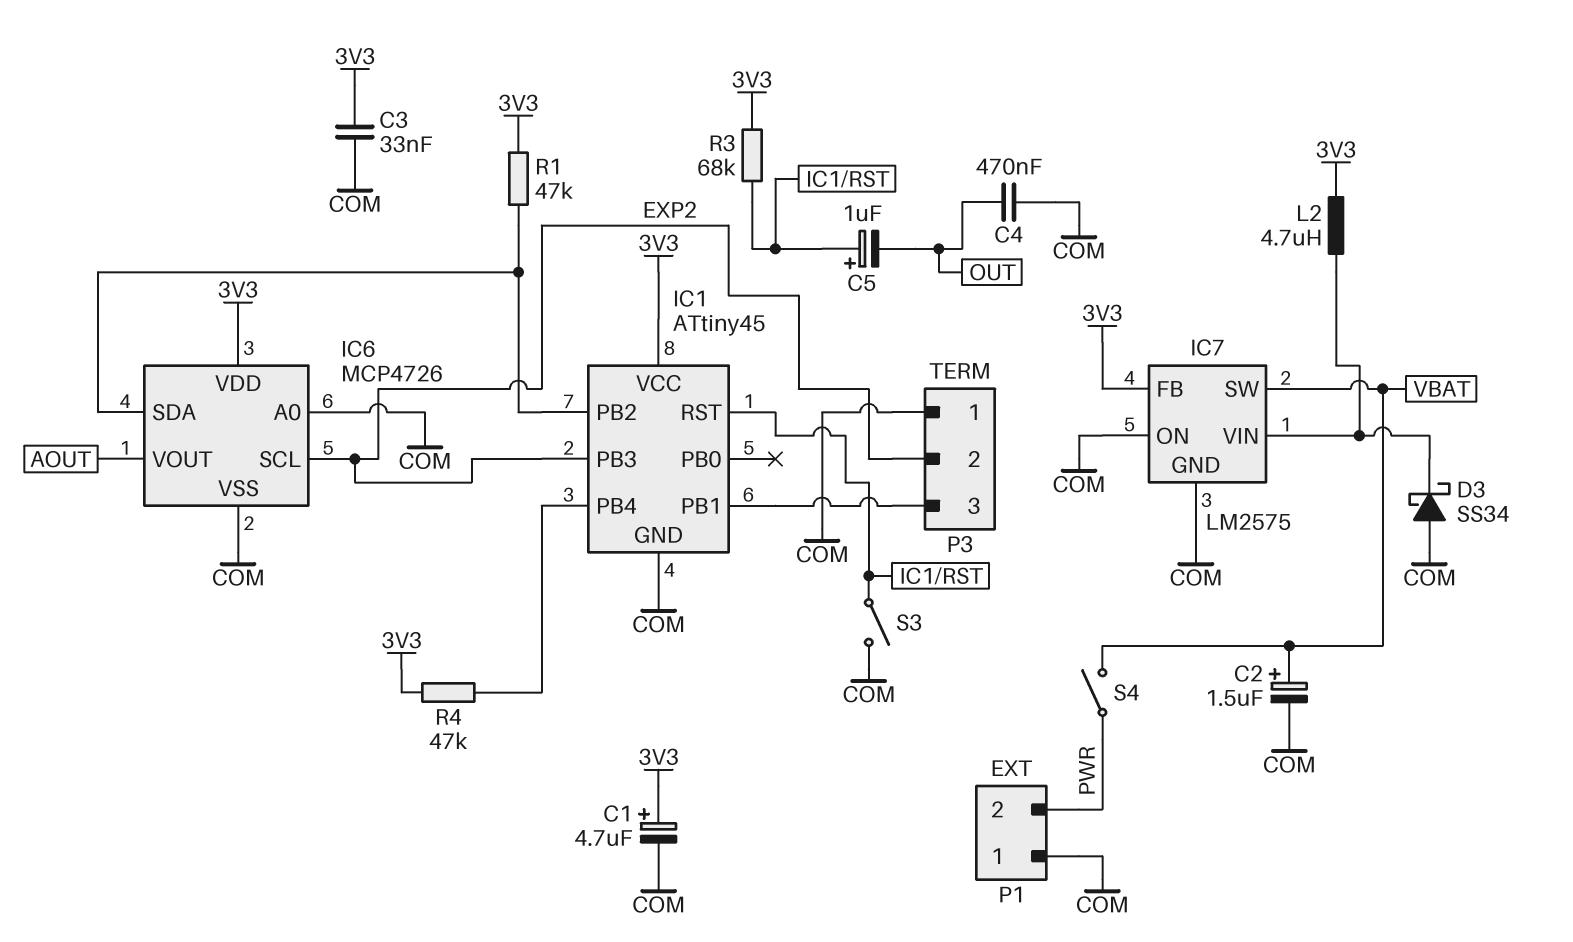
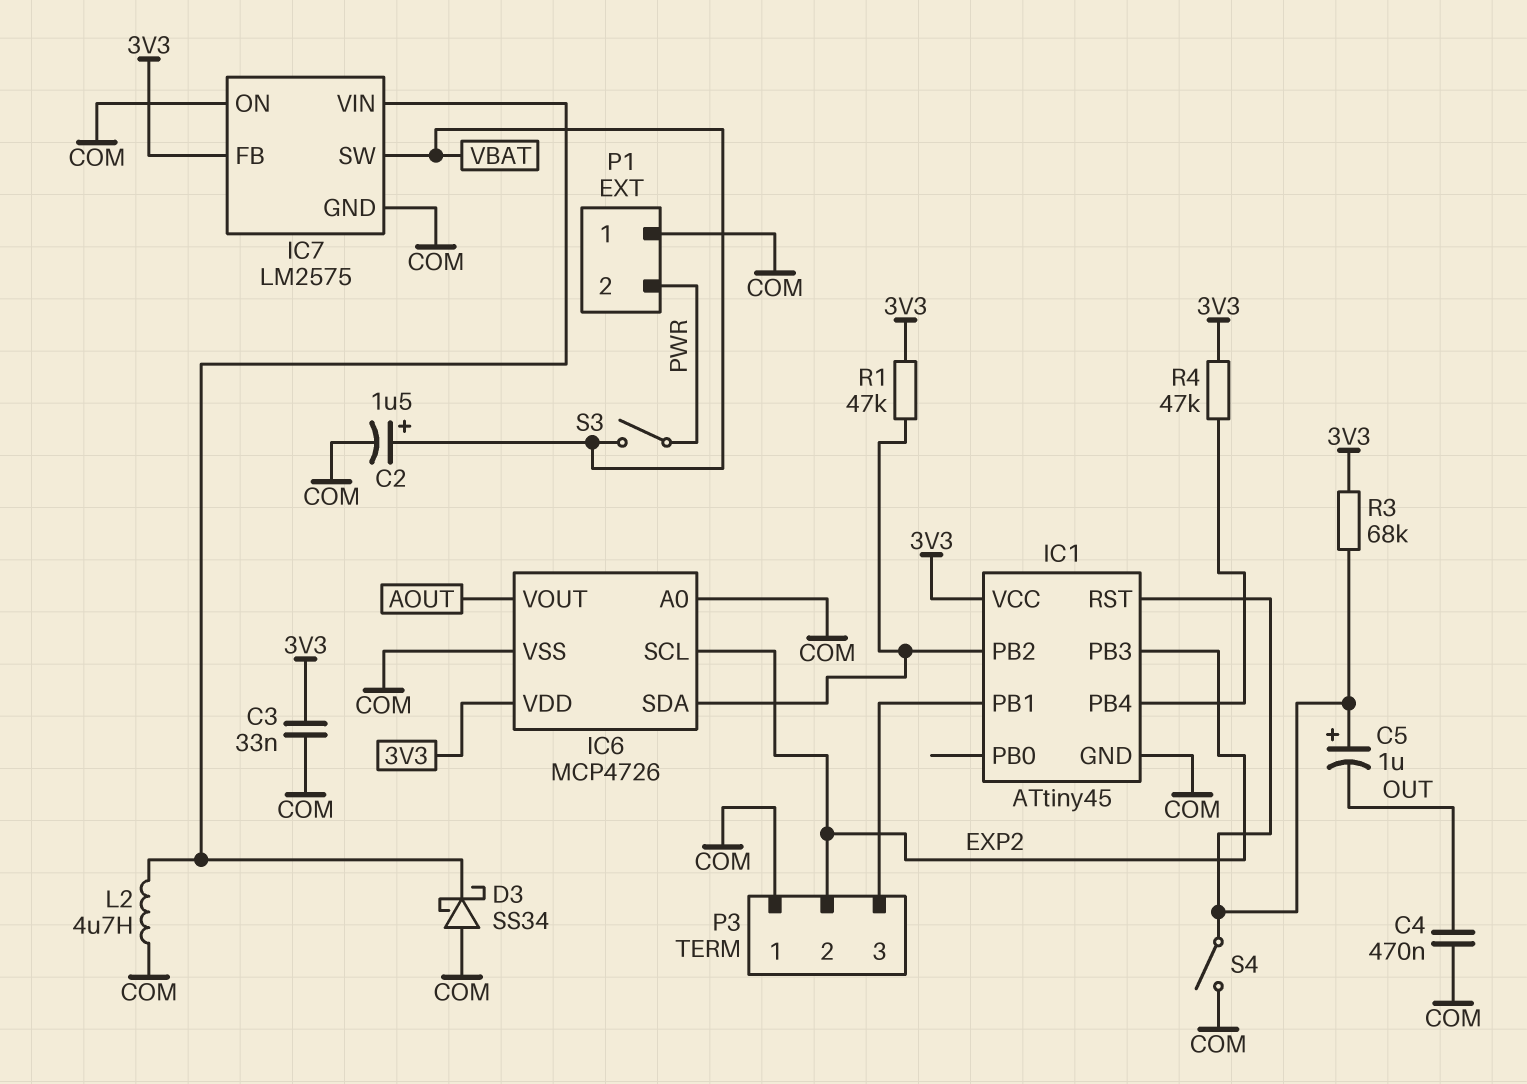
C1: 4.7uF (plus 3V3, minus COM) -> none
L2: 4.7uH (3V3, IC7/VIN) -> 4.7uH (COM, IC7/VIN)
S3: switch (COM, IC1/RST) -> switch (PWR, VBAT)
S4: switch (PWR, VBAT) -> switch (COM, IC1/RST)

